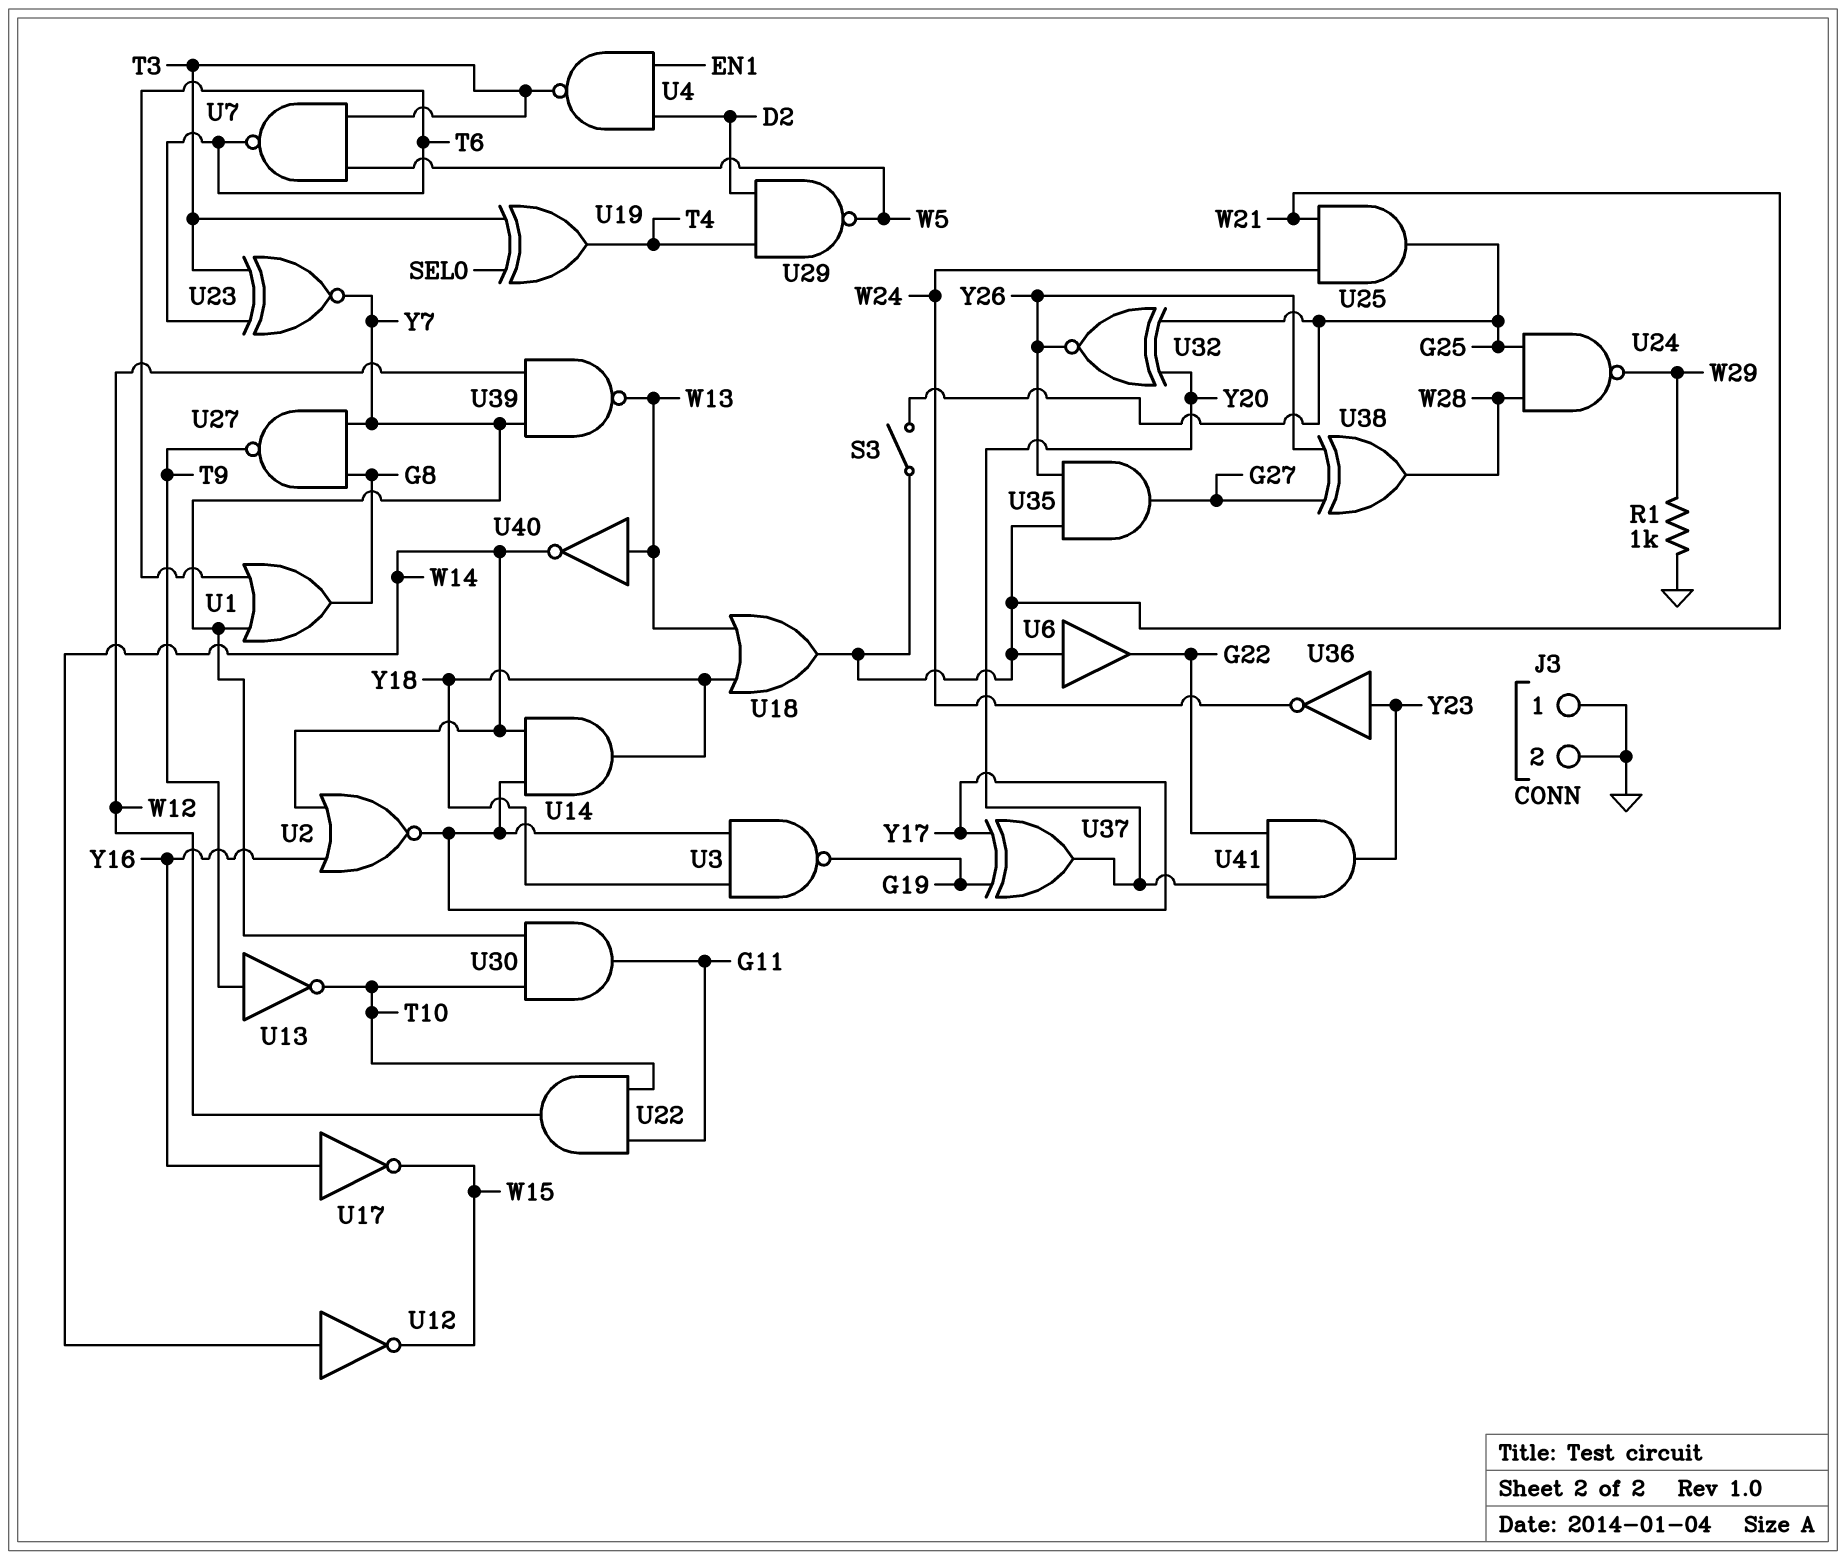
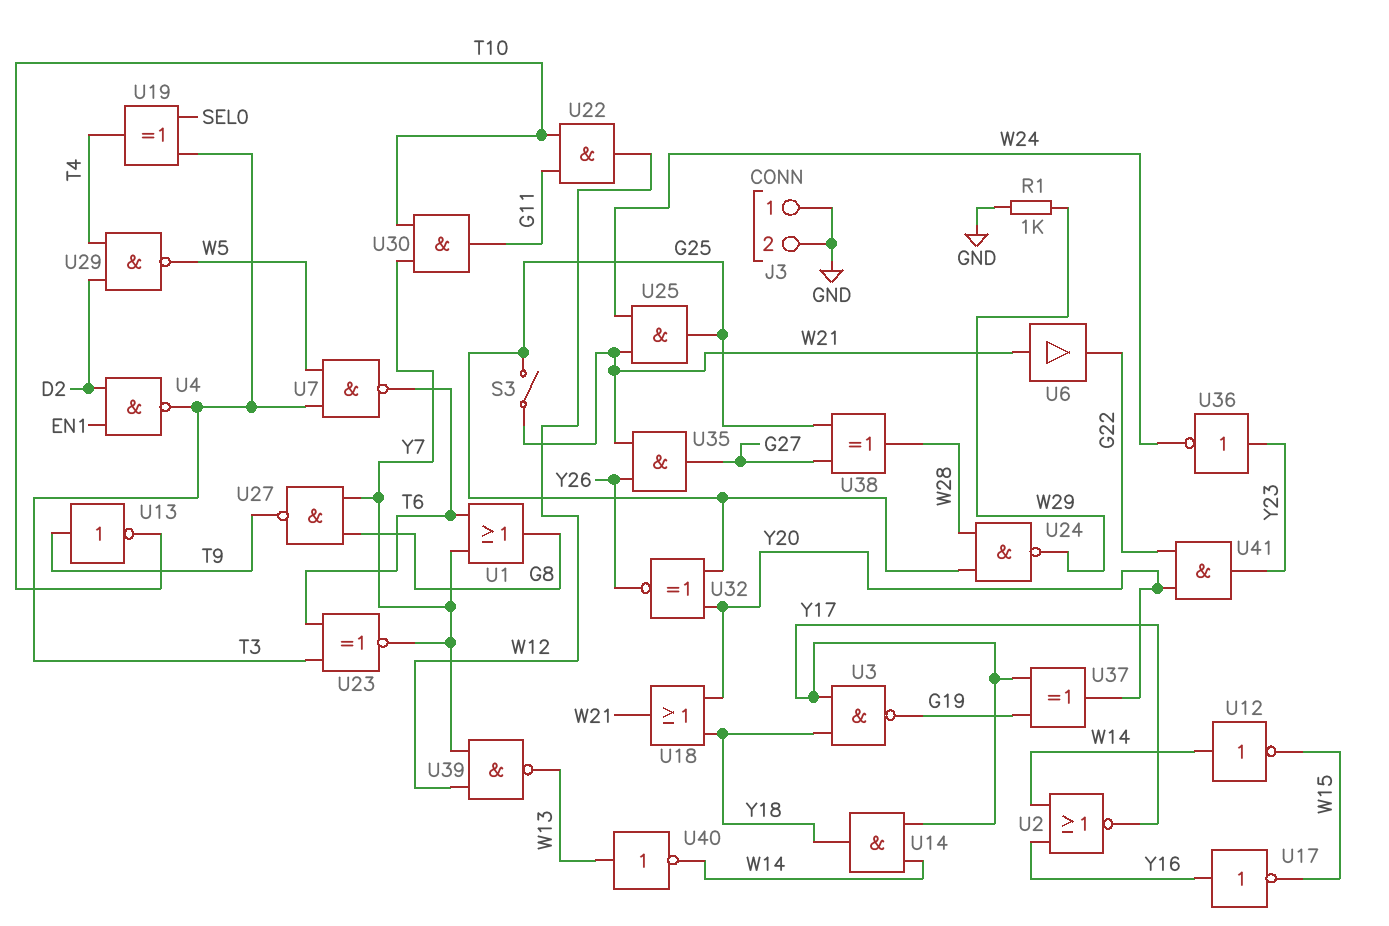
U18: OR (in W13, in Y18, out W21) -> OR (in Y18, in Y20, out W21)
U38: XOR (in G27, in Y26, out W28) -> XOR (in G25, in G27, out W28)

